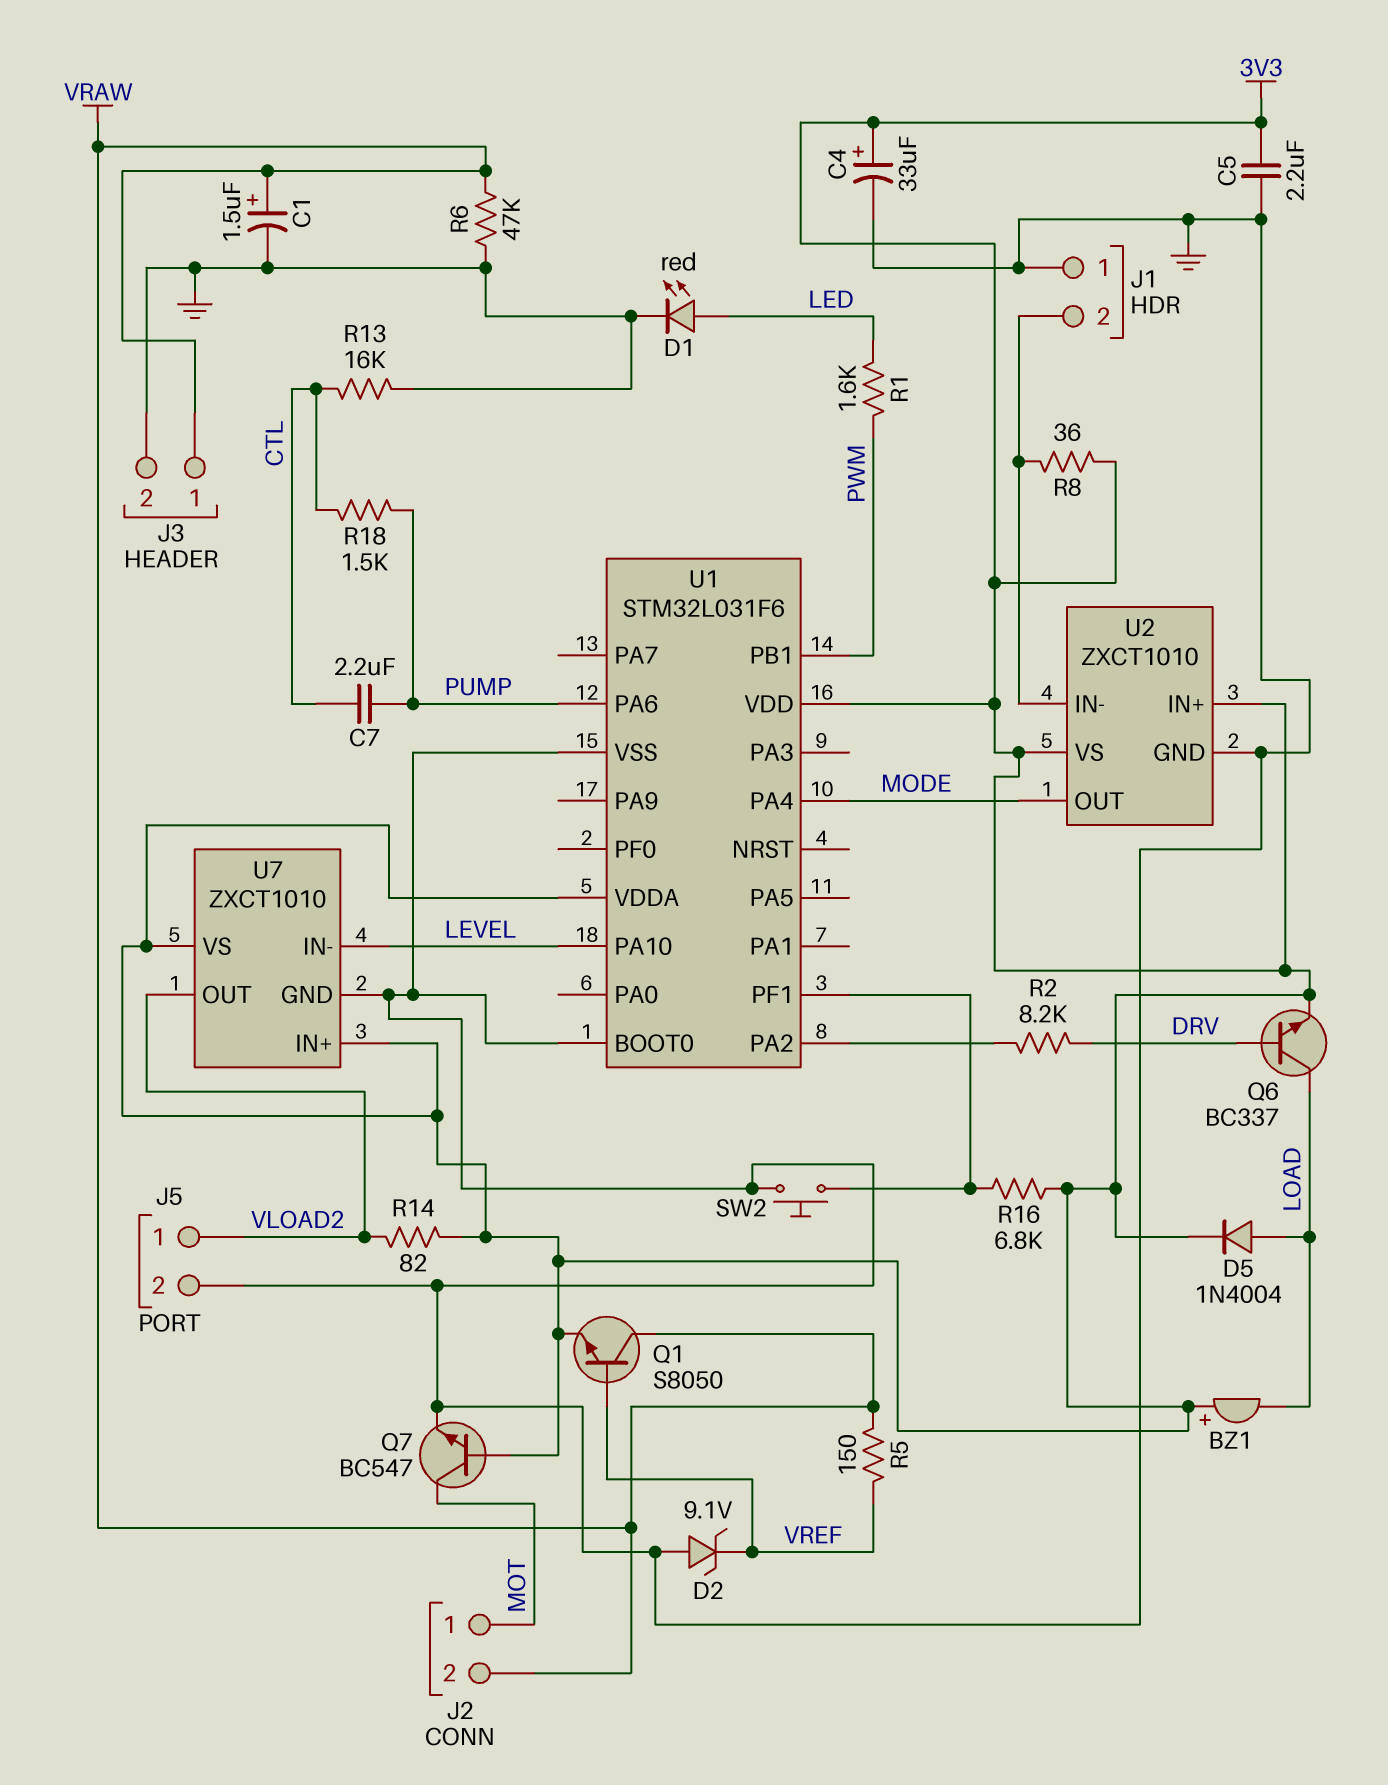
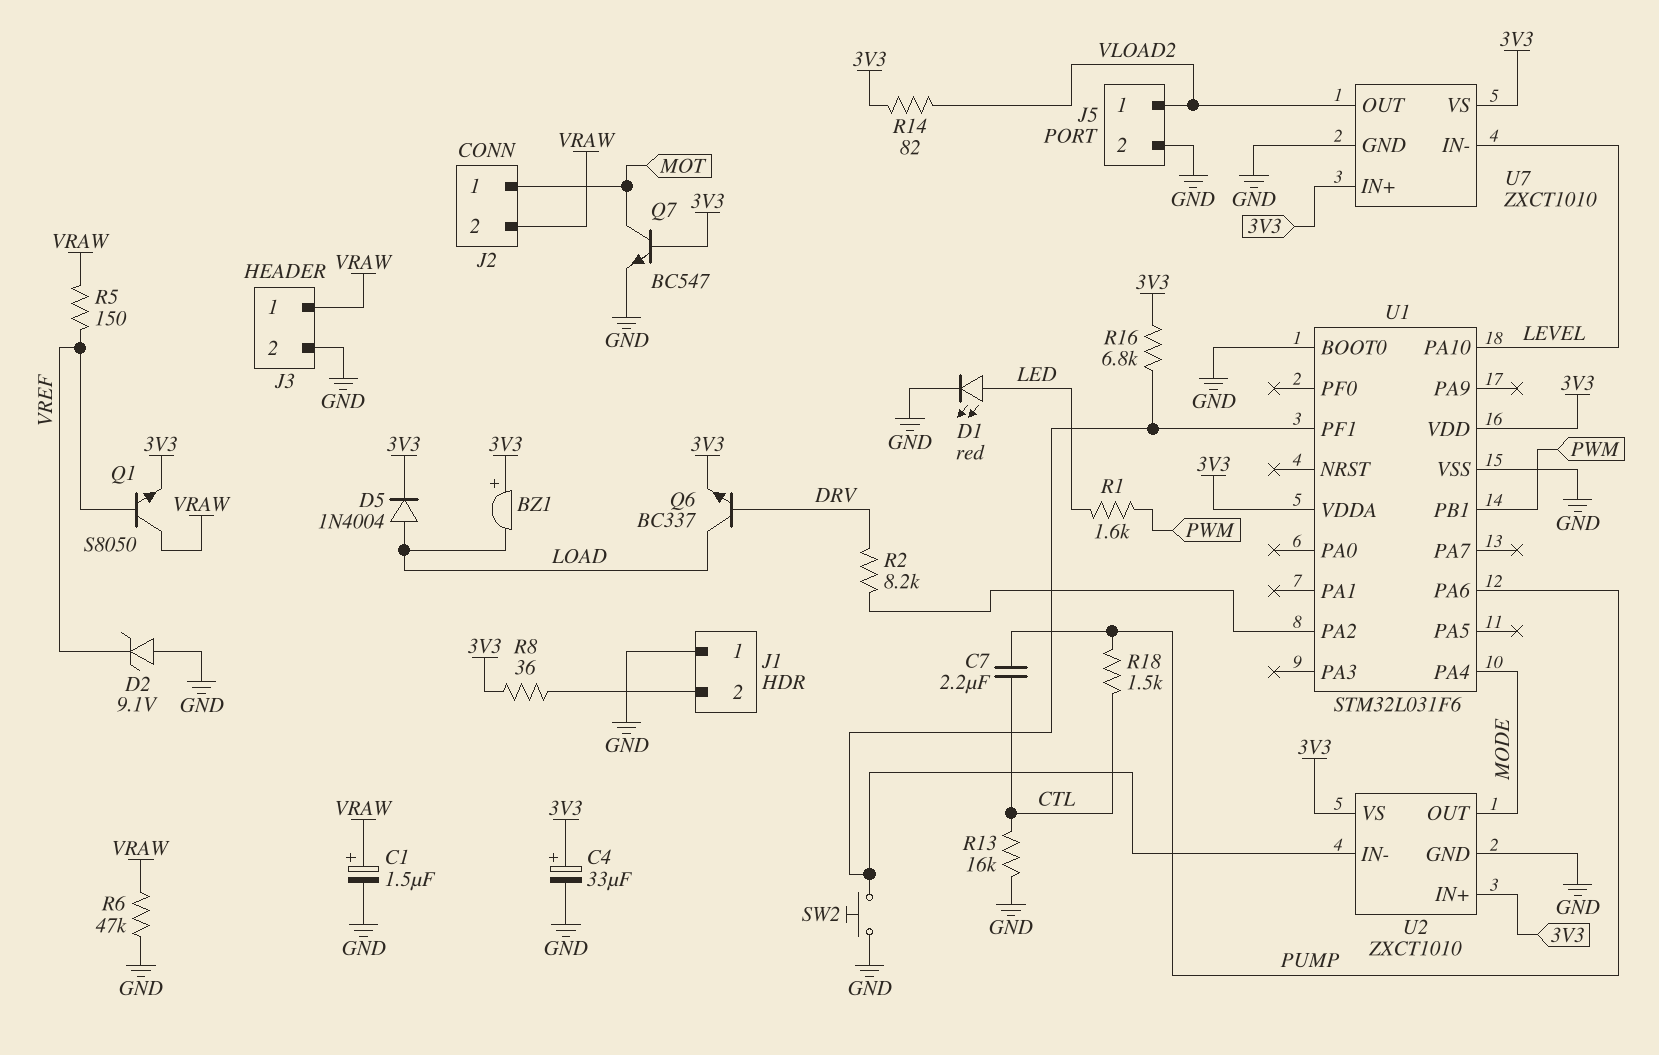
C5: 2.2uF (3V3, GND) -> none
U2 pin IN-: J1/2 -> U1/PF1

